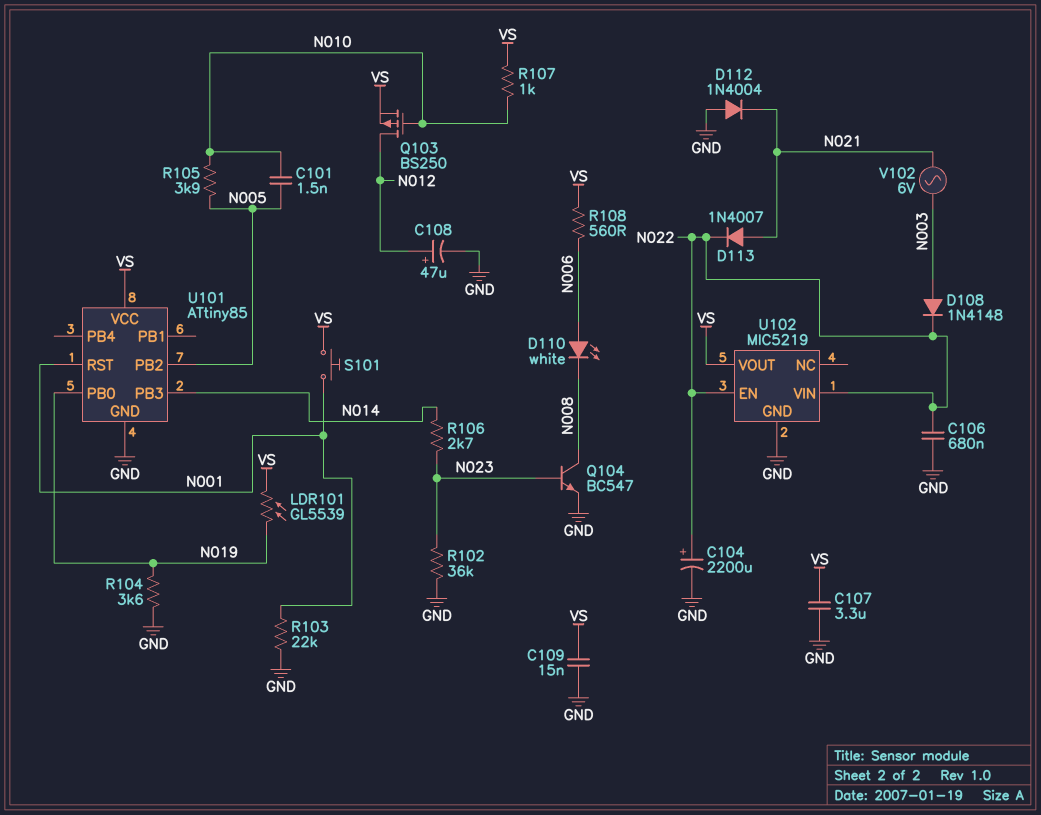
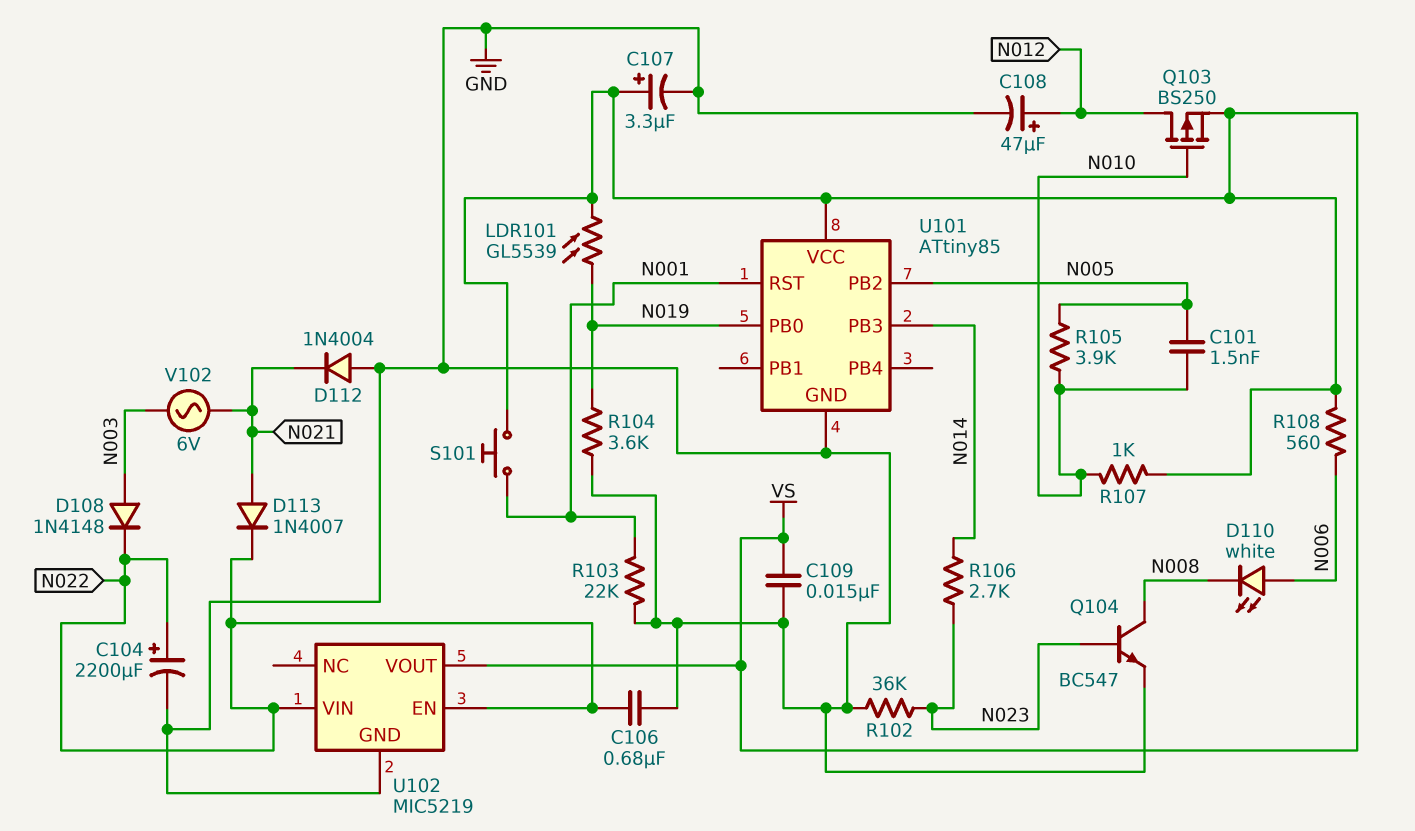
C107: 3.3uF (GND, VS) -> 3.3uF (plus VS, minus GND)

